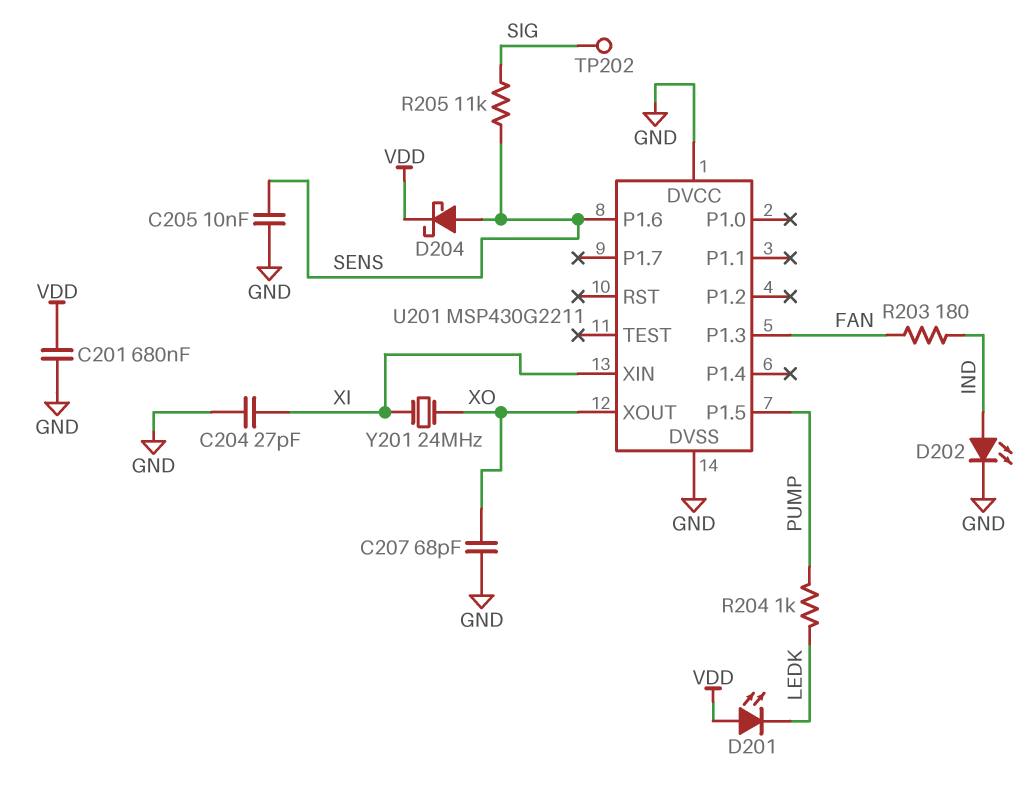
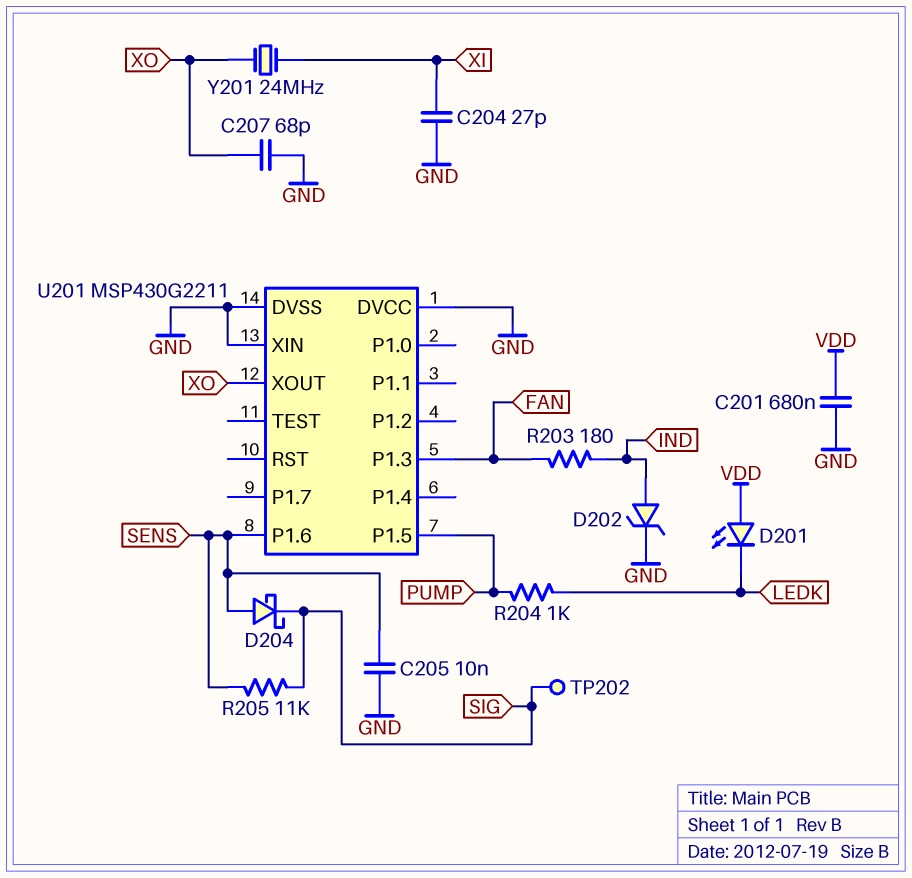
D202: LED (A IND, K GND) -> zener (A IND, K GND)
D204: schottky (A SENS, K VDD) -> schottky (A SENS, K SIG)
U201 pin XIN: XI -> GND

